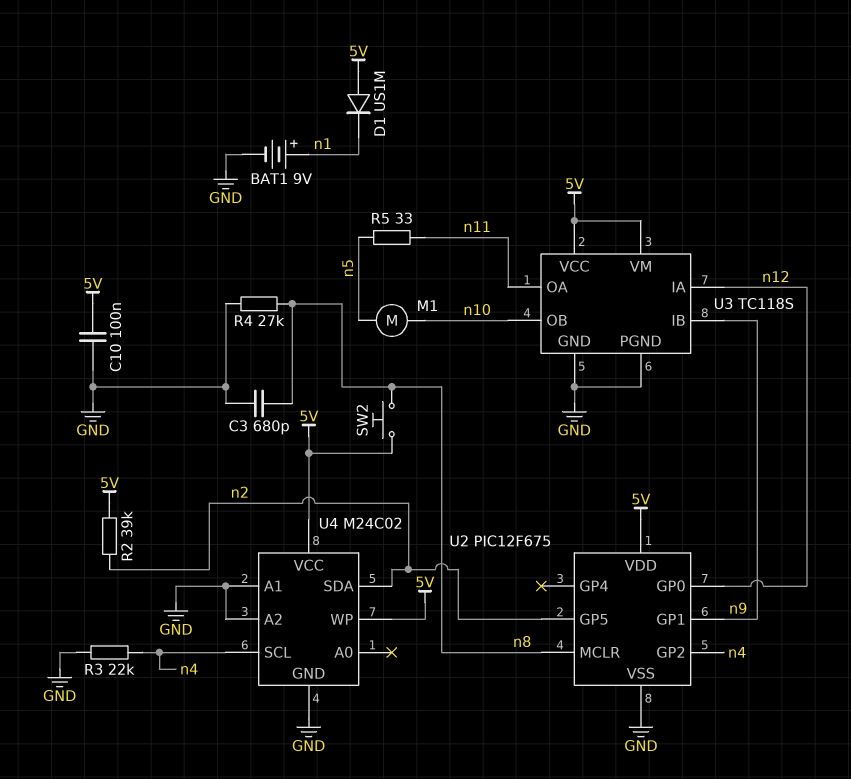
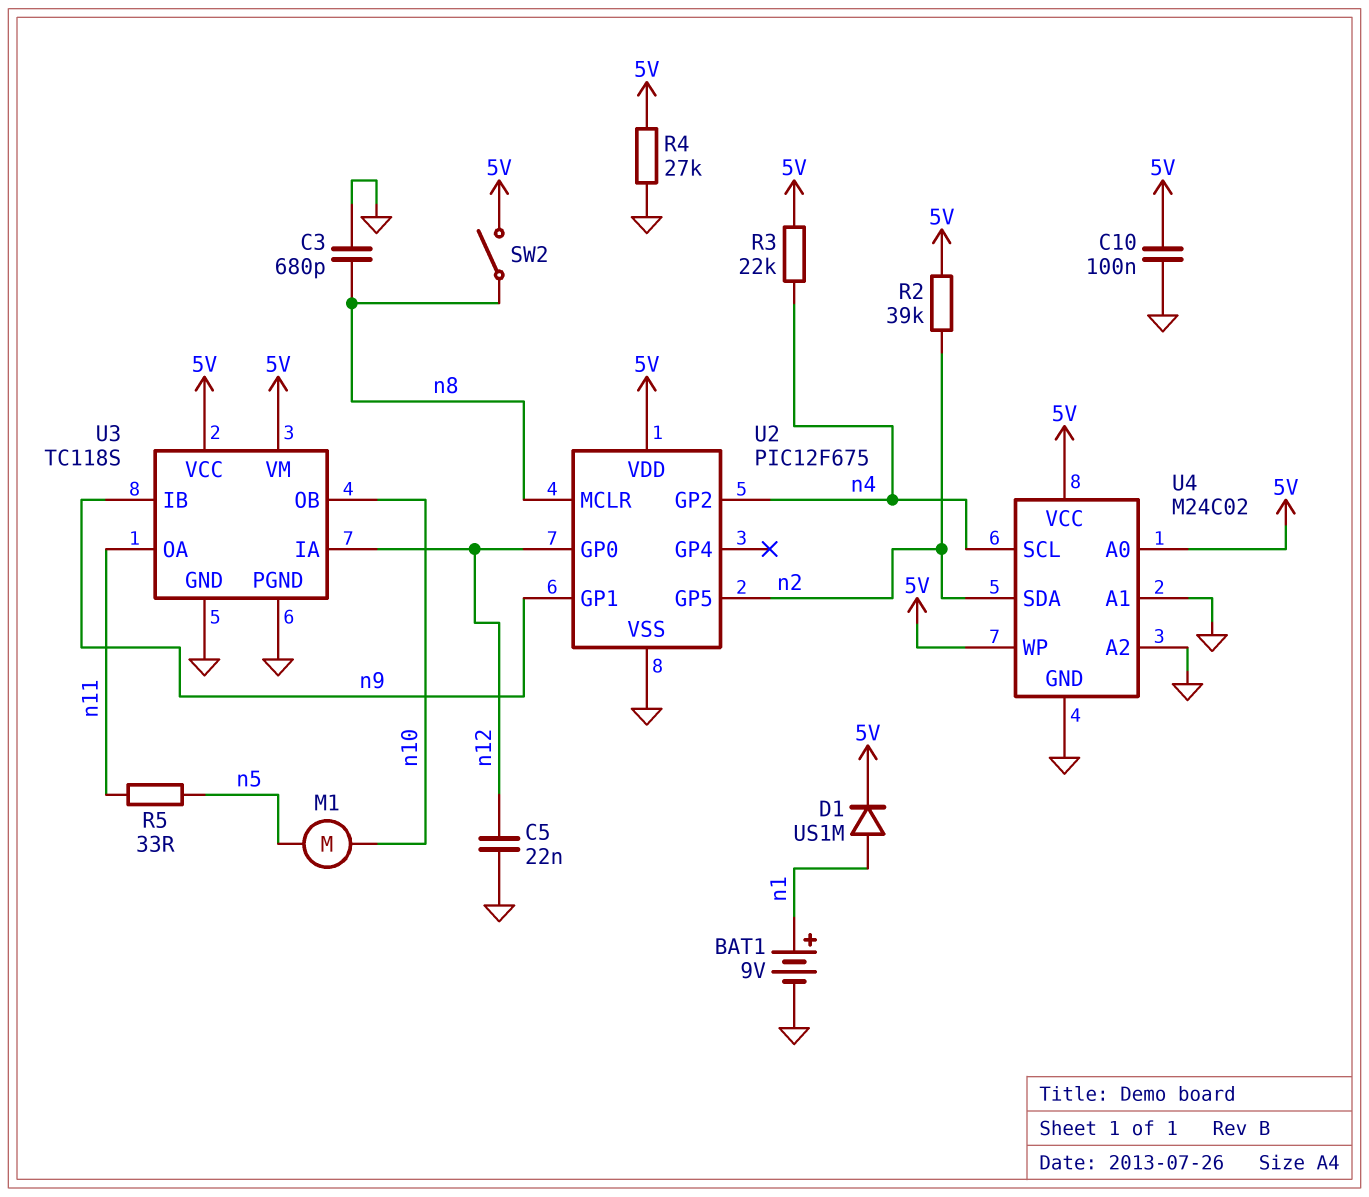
C5: none -> 22nF (GND, n12)
D1: diode US1M (A 5V, K n1) -> diode US1M (A n1, K 5V)
R3: 22k (GND, n4) -> 22k (5V, n4)
R4: 27k (GND, n8) -> 27k (5V, GND)
SW2: button (5V, n8) -> switch (5V, n8)
U4 pin A0: none -> 5V

